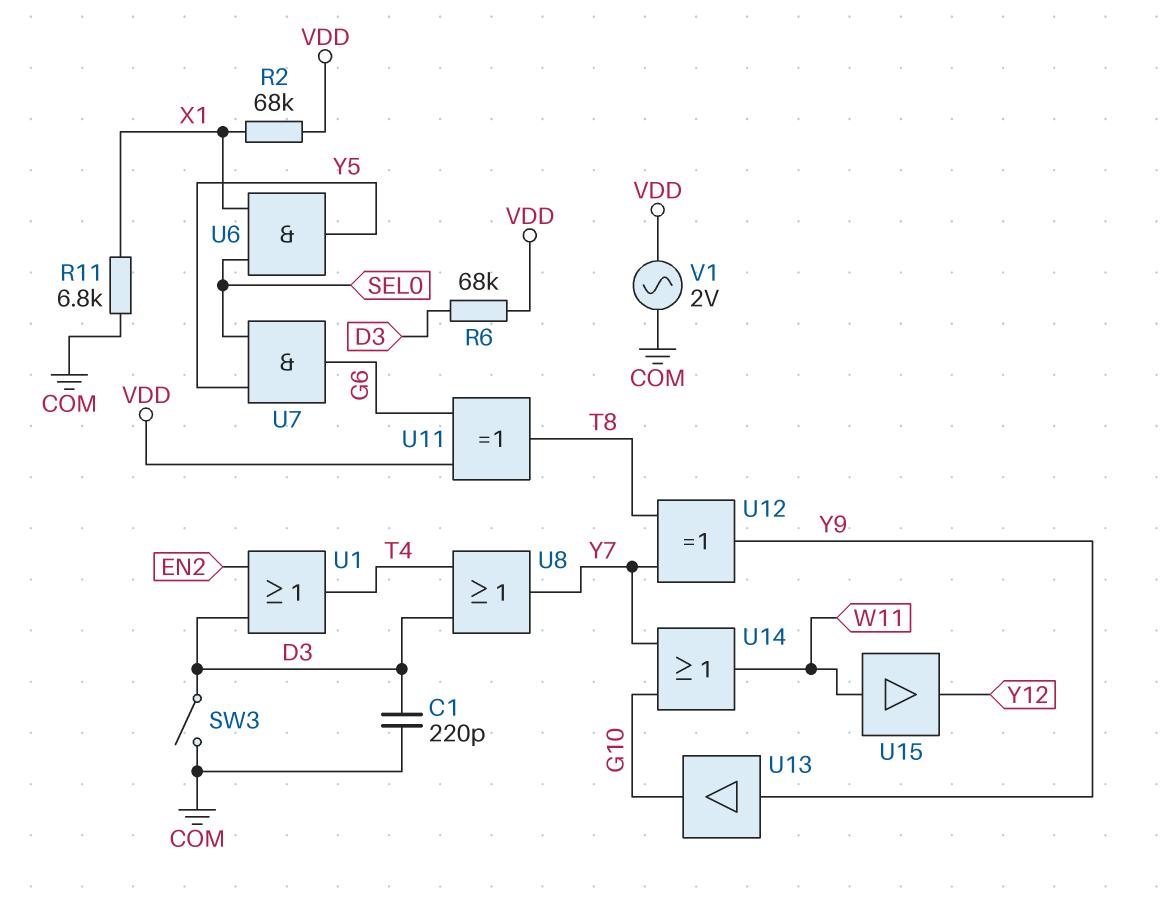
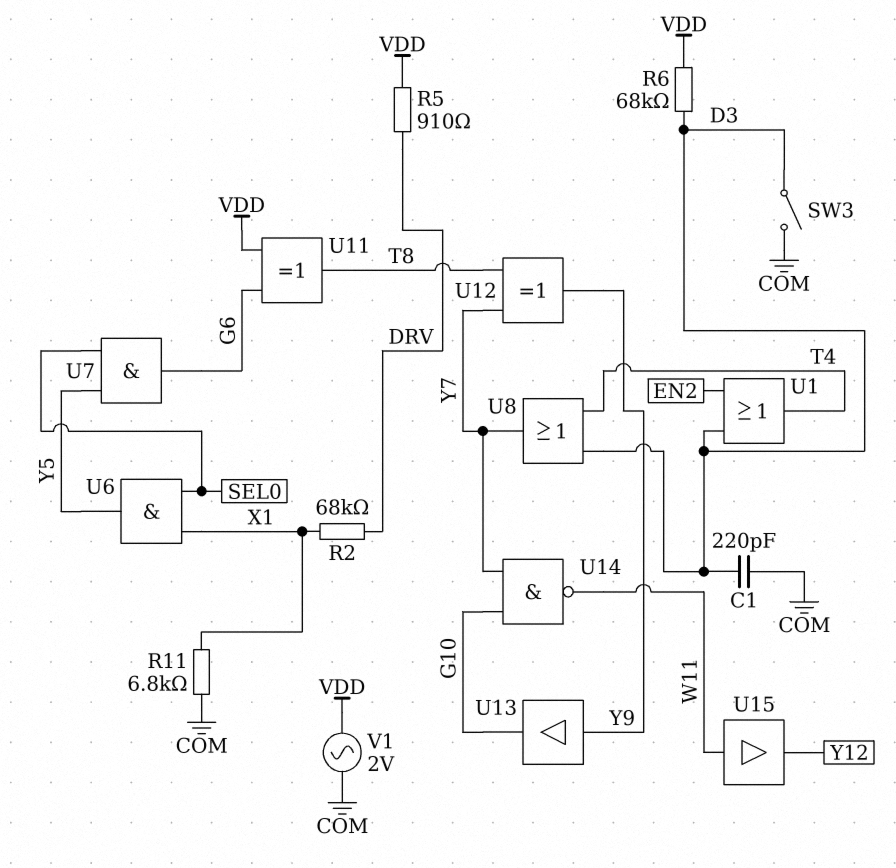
R2: 68k (VDD, X1) -> 68k (DRV, X1)
R5: none -> 910 (DRV, VDD)
U14: OR (in G10, in Y7, out W11) -> NAND (in G10, in Y7, out W11)

